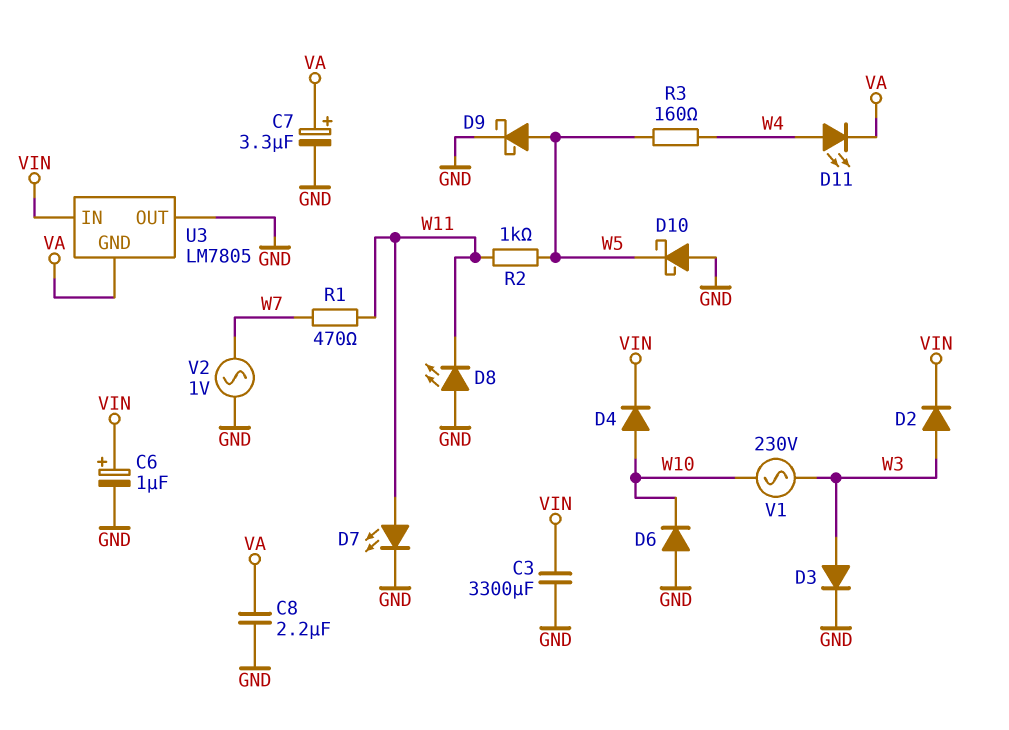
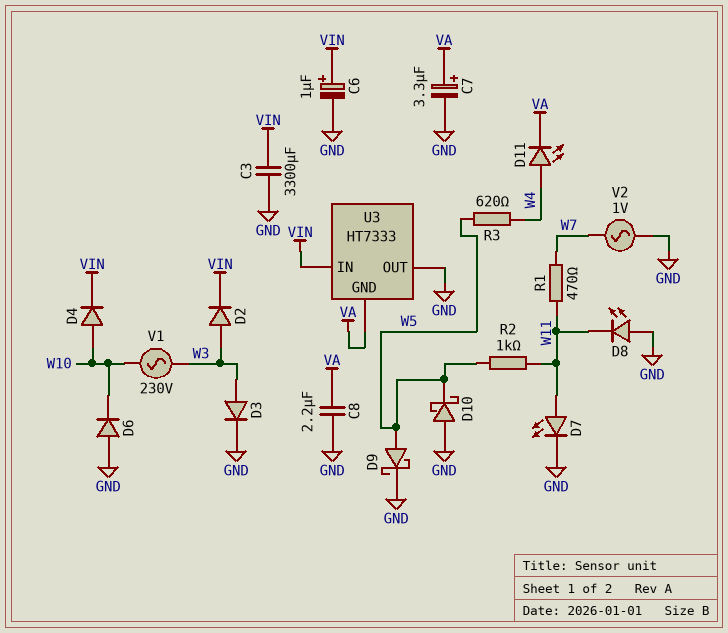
R3: 160 (W4, W5) -> 620 (W4, W5)
U3: LM7805 -> HT7333

